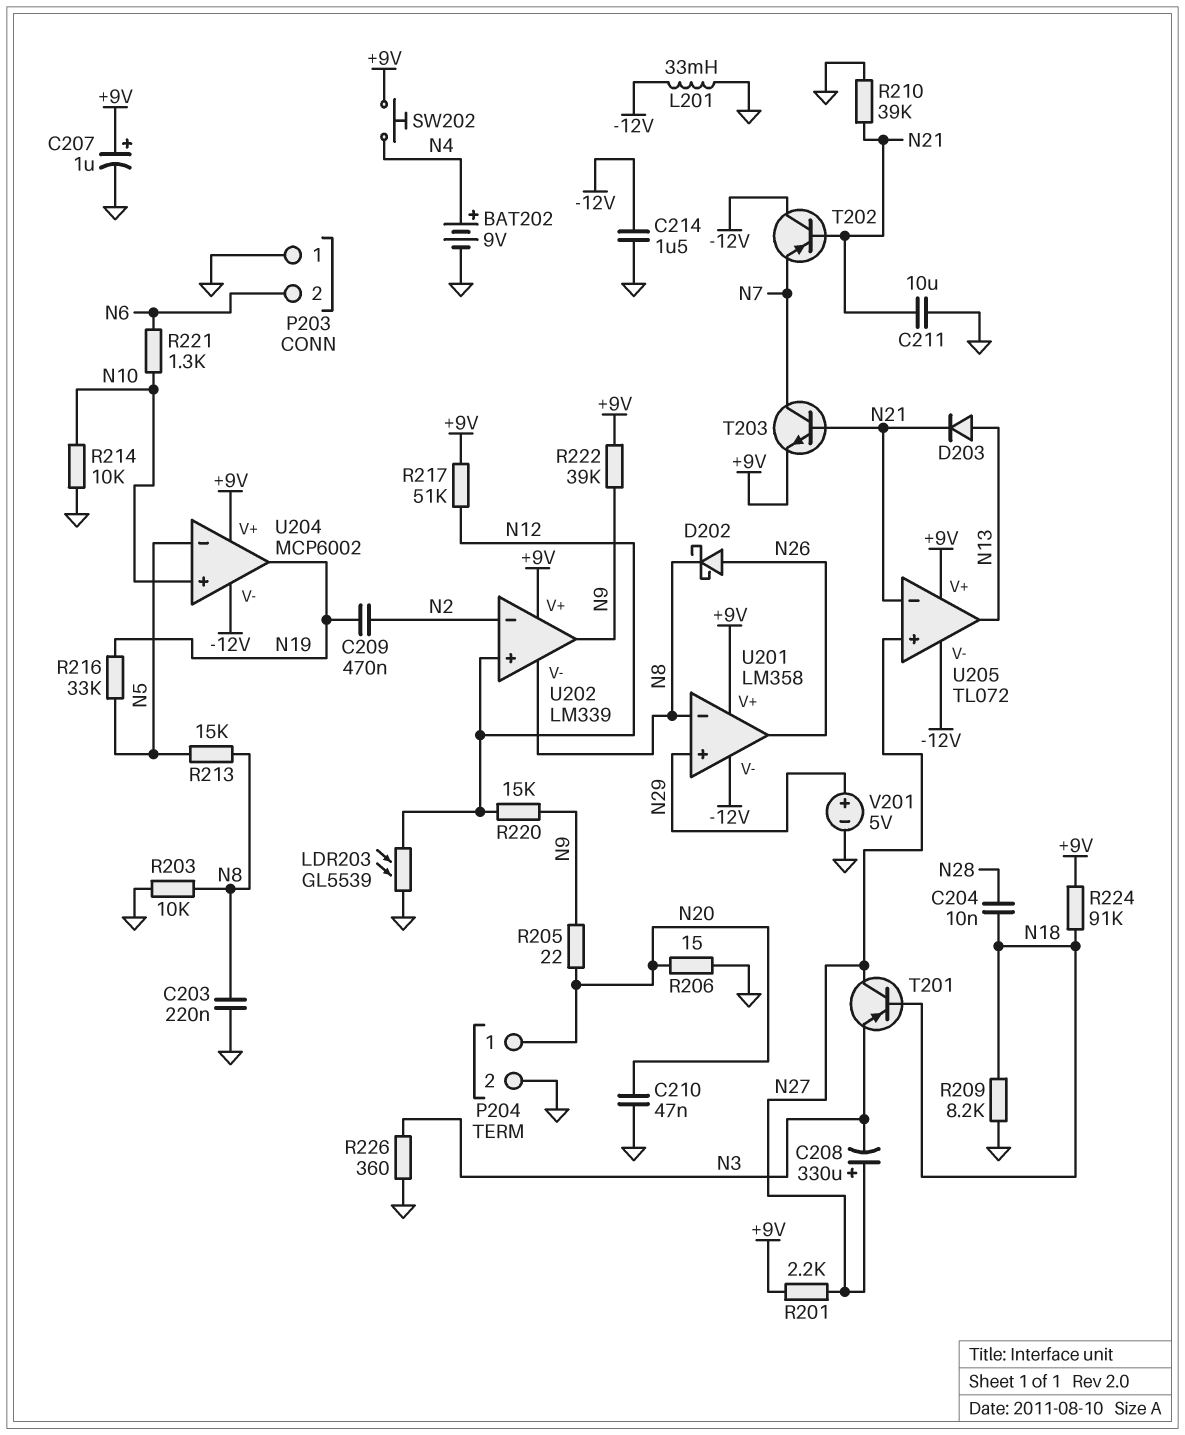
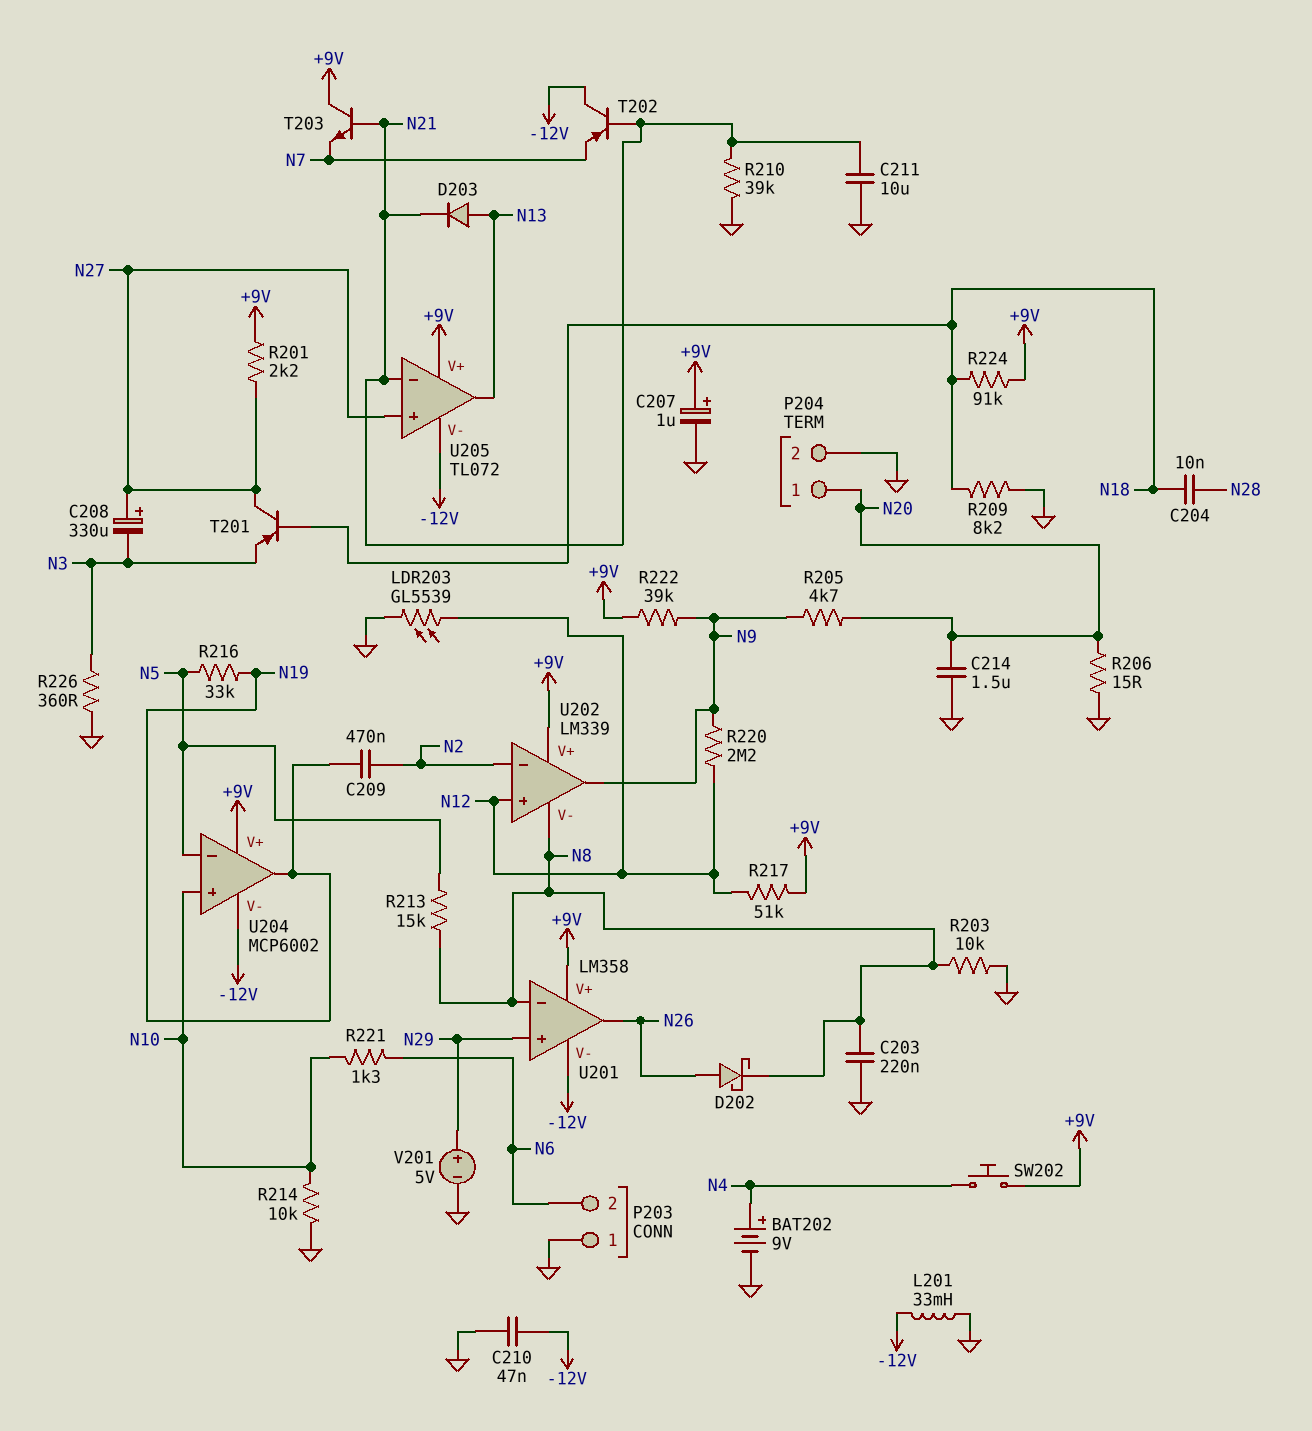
C210: 47nF (GND, N20) -> 47nF (-12V, GND)
C214: 1.5uF (-12V, GND) -> 1.5uF (GND, N20)
R205: 22 (N9, N20) -> 4.7k (N9, N20)
R220: 15k (N9, N12) -> 2.2M (N9, N12)
T203: NPN (B N21, C N7, E +9V) -> NPN (B N21, C +9V, E N7)

